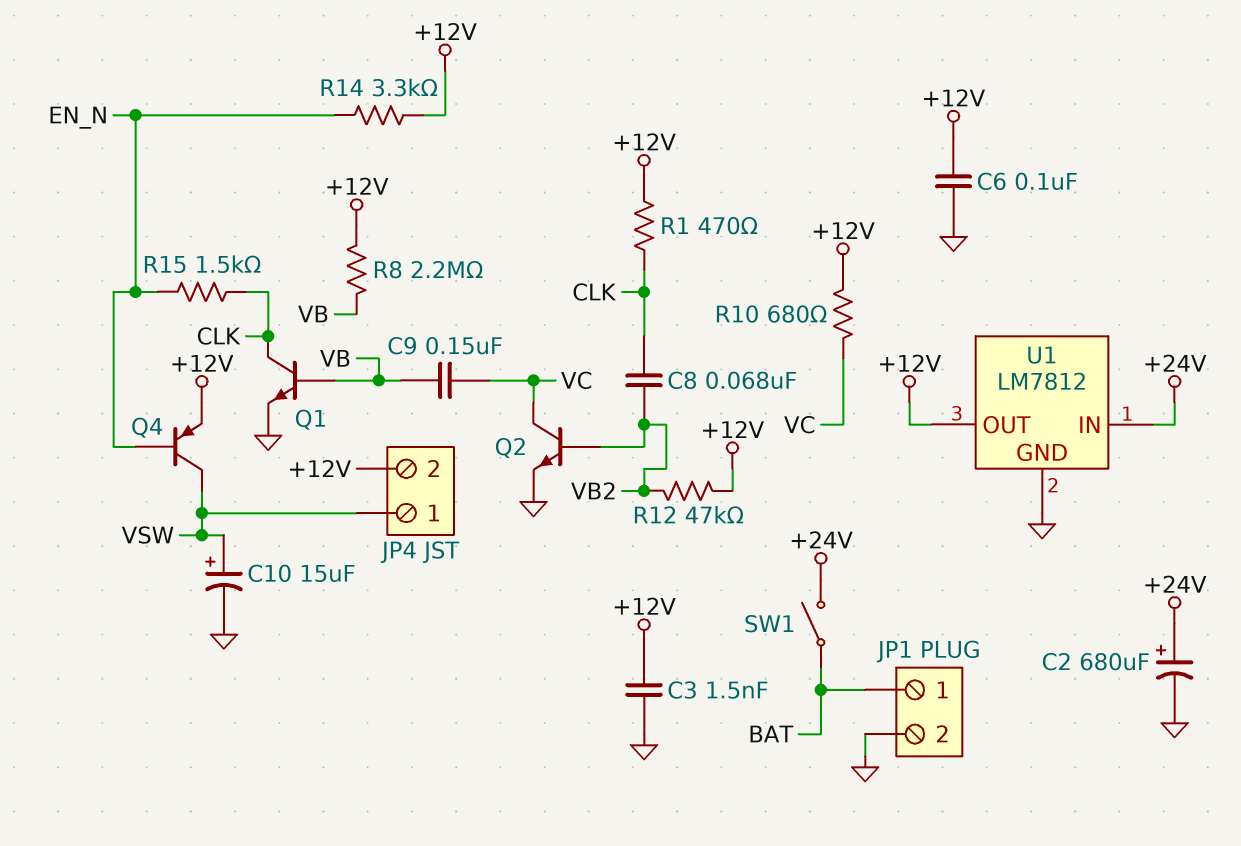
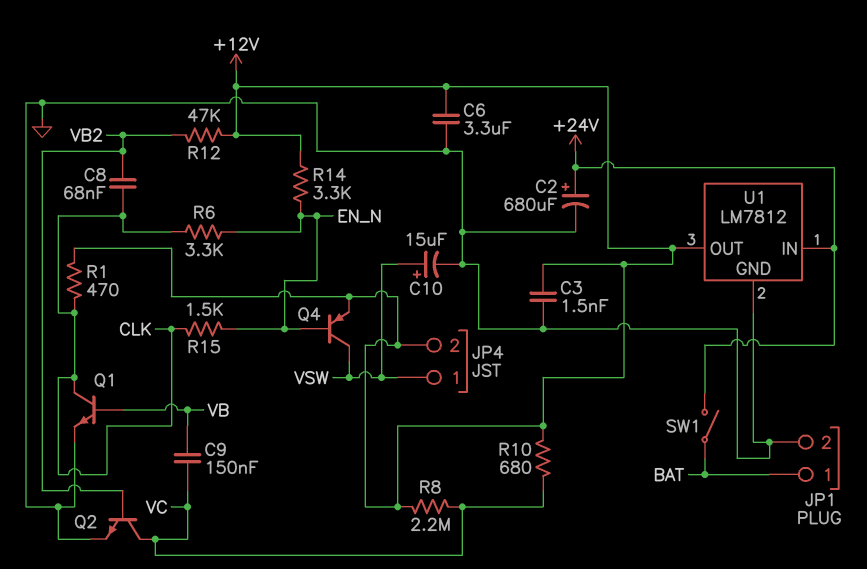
C6: 100nF (+12V, GND) -> 3.3uF (+12V, GND)
R6: none -> 3.3k (CLK, EN_N)
R8: 2.2M (+12V, VB) -> 2.2M (+12V, VC)

